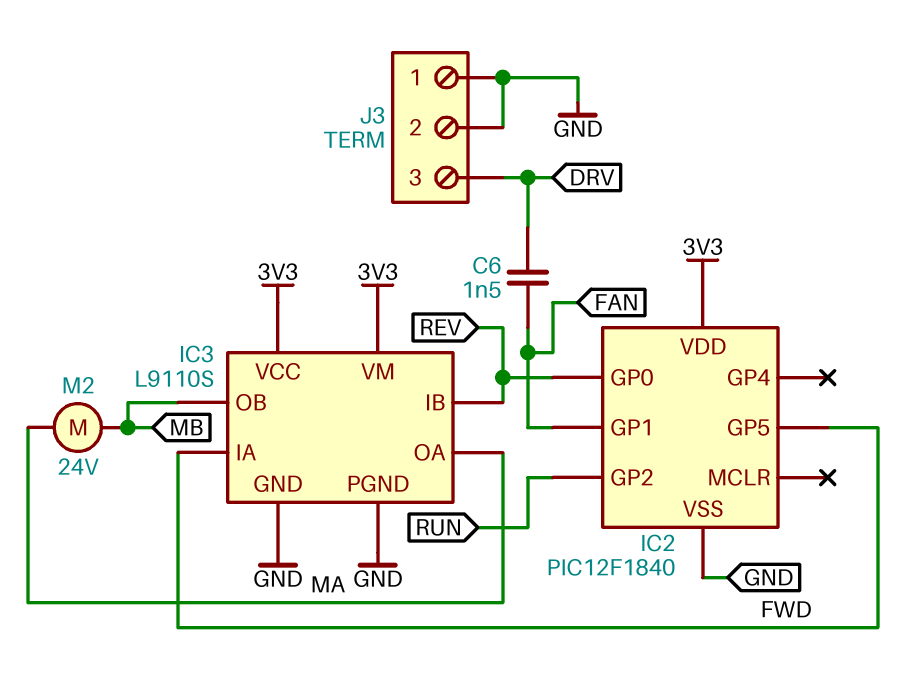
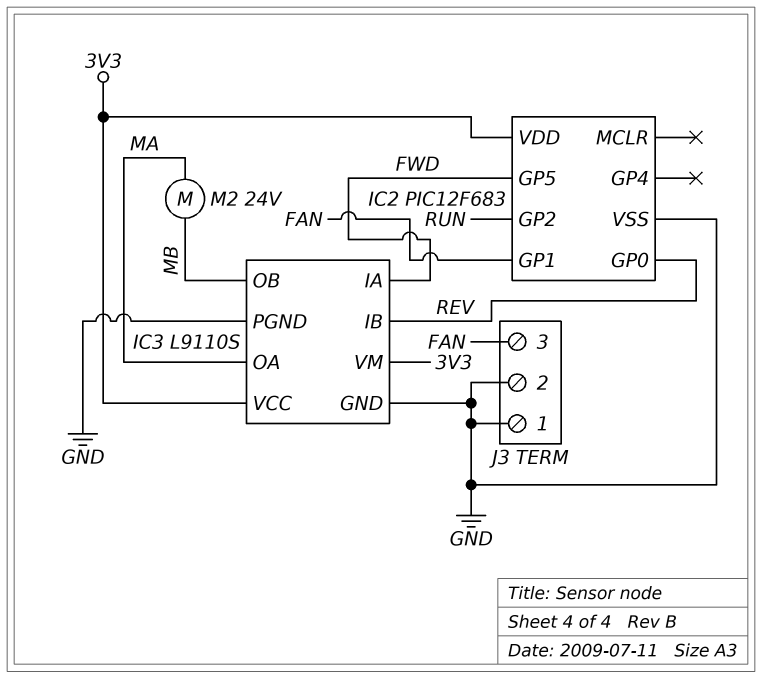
C6: 1.5nF (DRV, FAN) -> none
IC2: PIC12F1840 -> PIC12F683
J3 pin 3: DRV -> FAN

